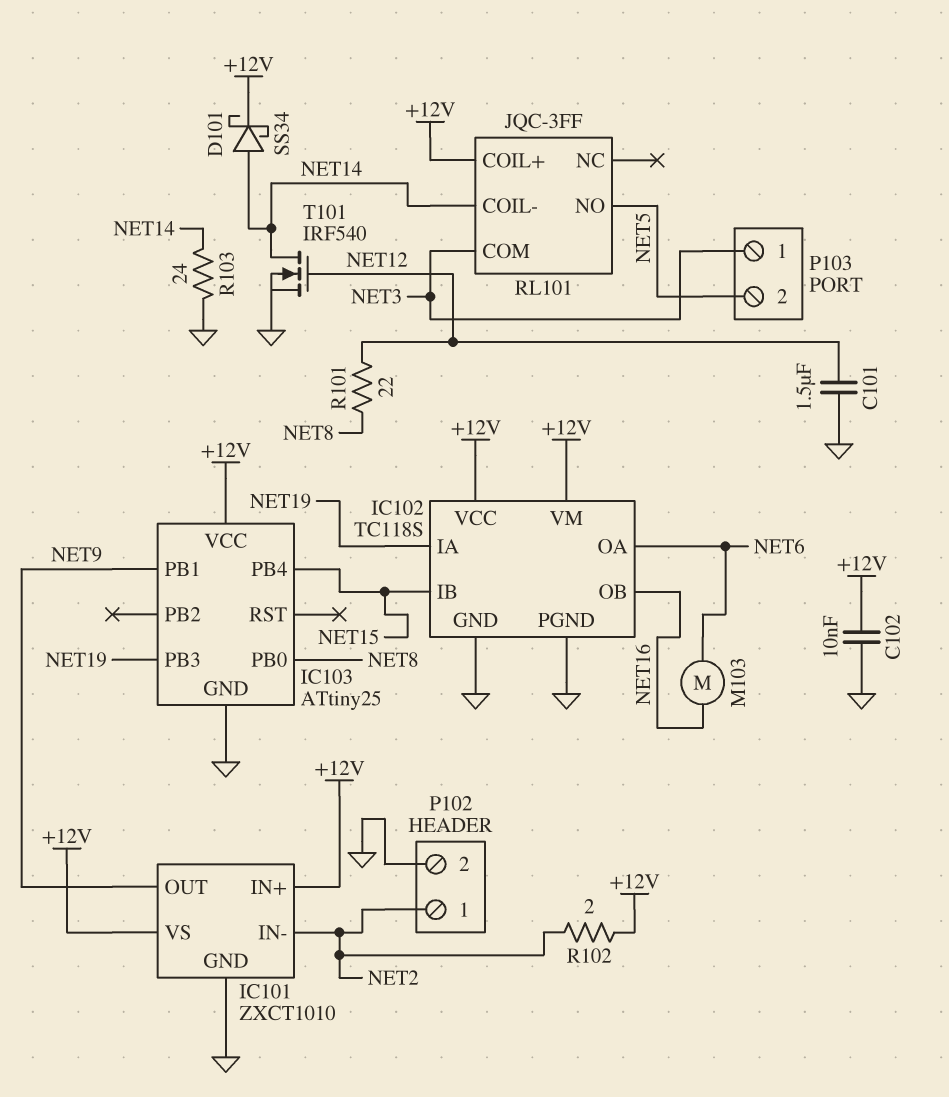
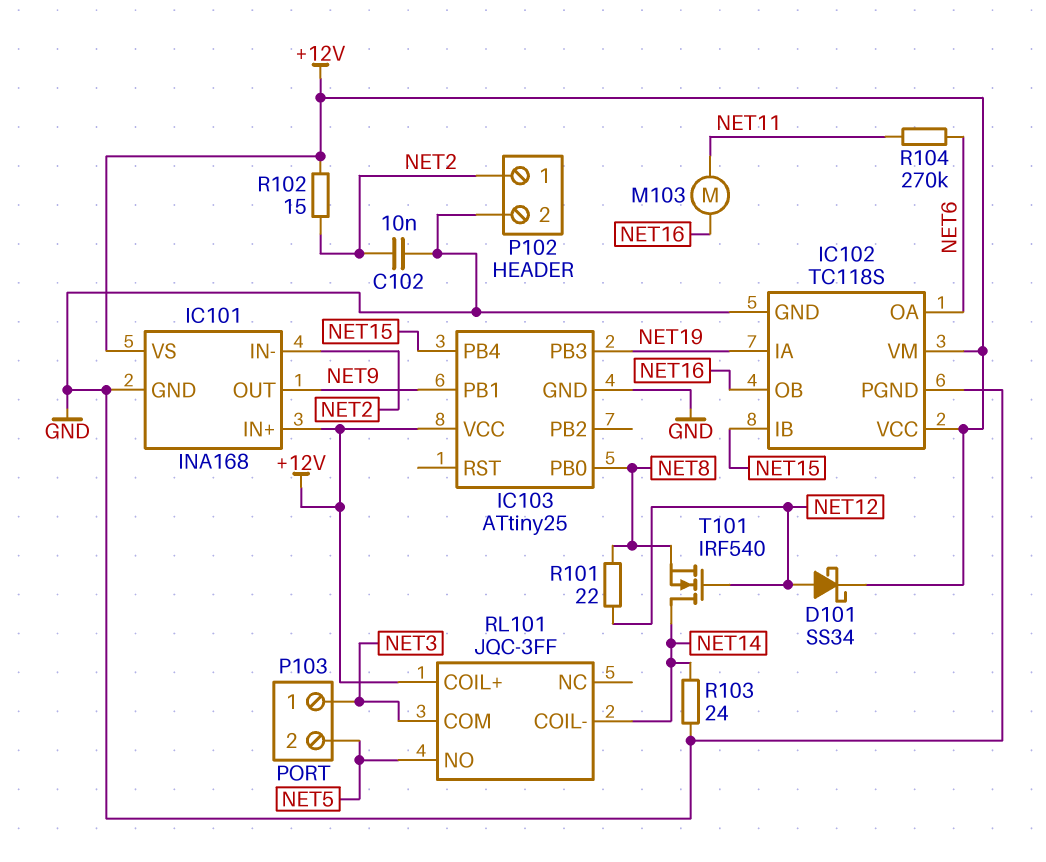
C101: 1.5uF (GND, NET12) -> none
C102: 10nF (+12V, GND) -> 10nF (GND, NET2)
D101: schottky SS34 (A NET14, K +12V) -> schottky SS34 (A NET12, K +12V)
IC101: ZXCT1010 -> INA168
M103: motor (NET6, NET16) -> motor (NET11, NET16)
R102: 2 (+12V, NET2) -> 15 (+12V, NET2)
R104: none -> 270k (NET6, NET11)
T101: NMOS IRF540 (G NET12, D NET14, S GND) -> NMOS IRF540 (G NET12, D NET14, S NET8)

